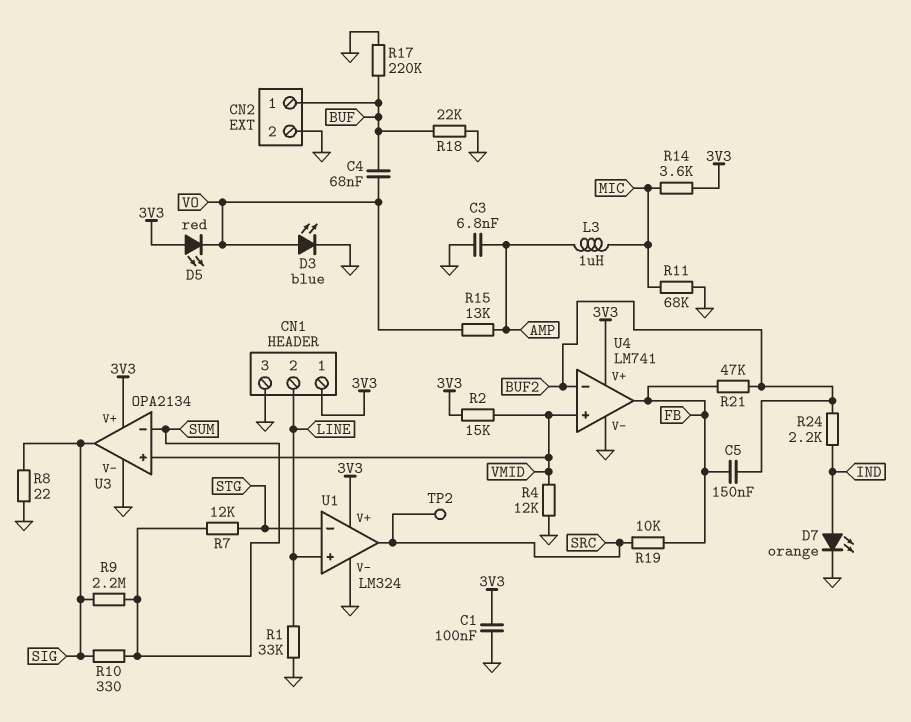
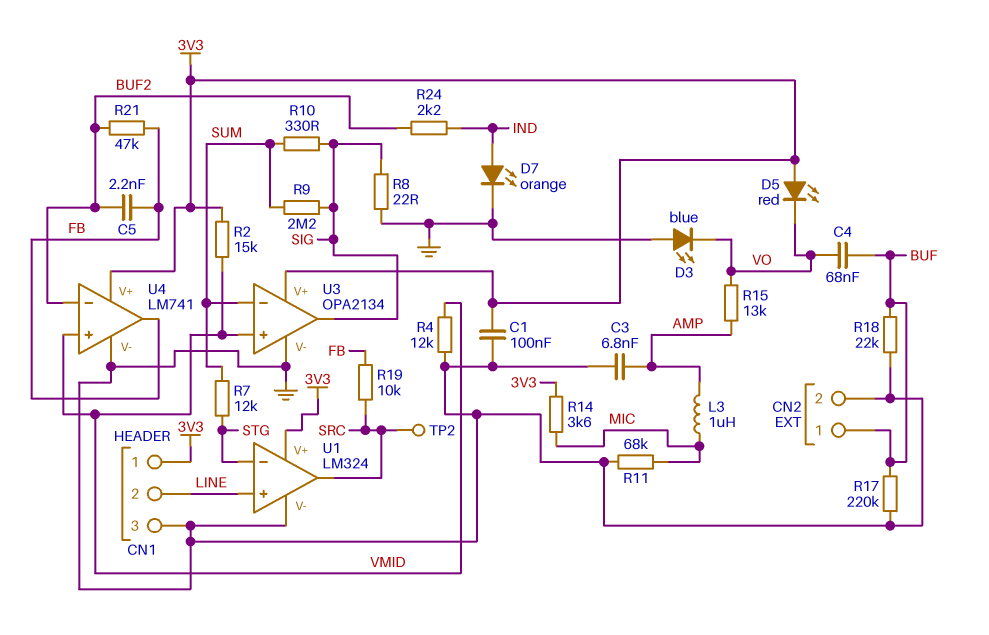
C5: 150nF (BUF2, FB) -> 2.2nF (BUF2, FB)
D3: LED blue (A VO, K GND) -> LED blue (A GND, K VO)
R1: 33k (GND, LINE) -> none

